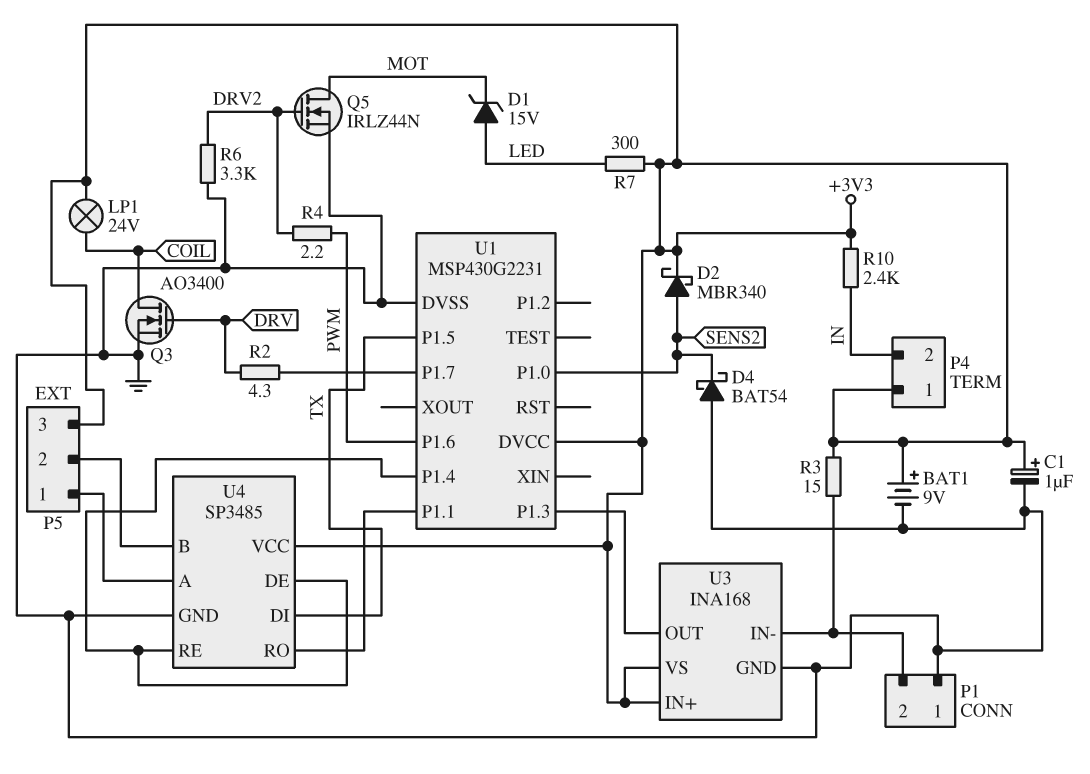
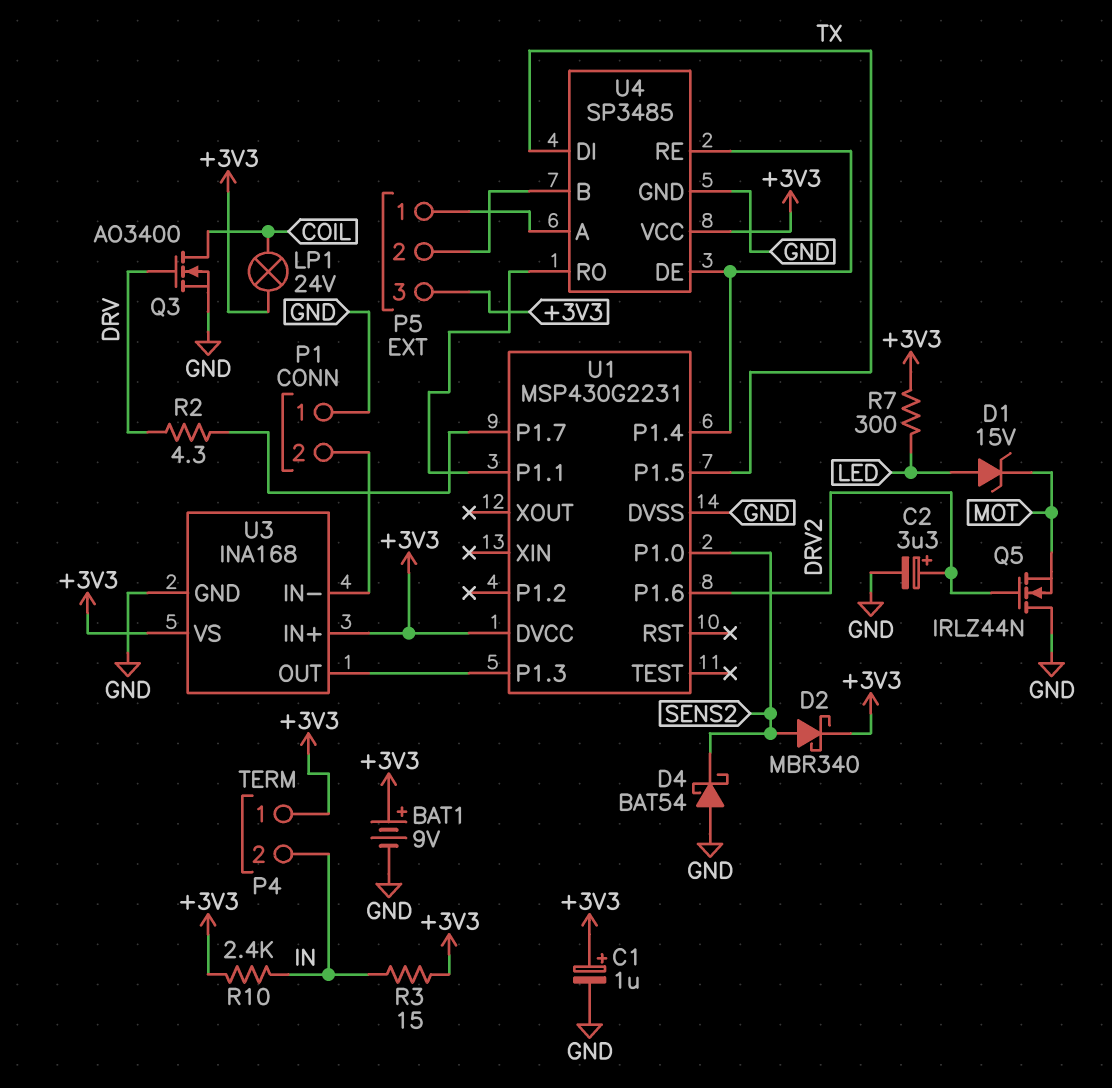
C2: none -> 3.3uF (plus DRV2, minus GND)
Q5: NMOS IRLZ44N (G DRV2, D MOT, S GND) -> NMOS IRLZ44N (G DRV2, D GND, S MOT)
R3: 15 (+3V3, P1/2) -> 15 (+3V3, IN)
R4: 2.2 (DRV2, PWM) -> none
R6: 3.3k (DRV2, GND) -> none
U1 pin P1.6: PWM -> DRV2

